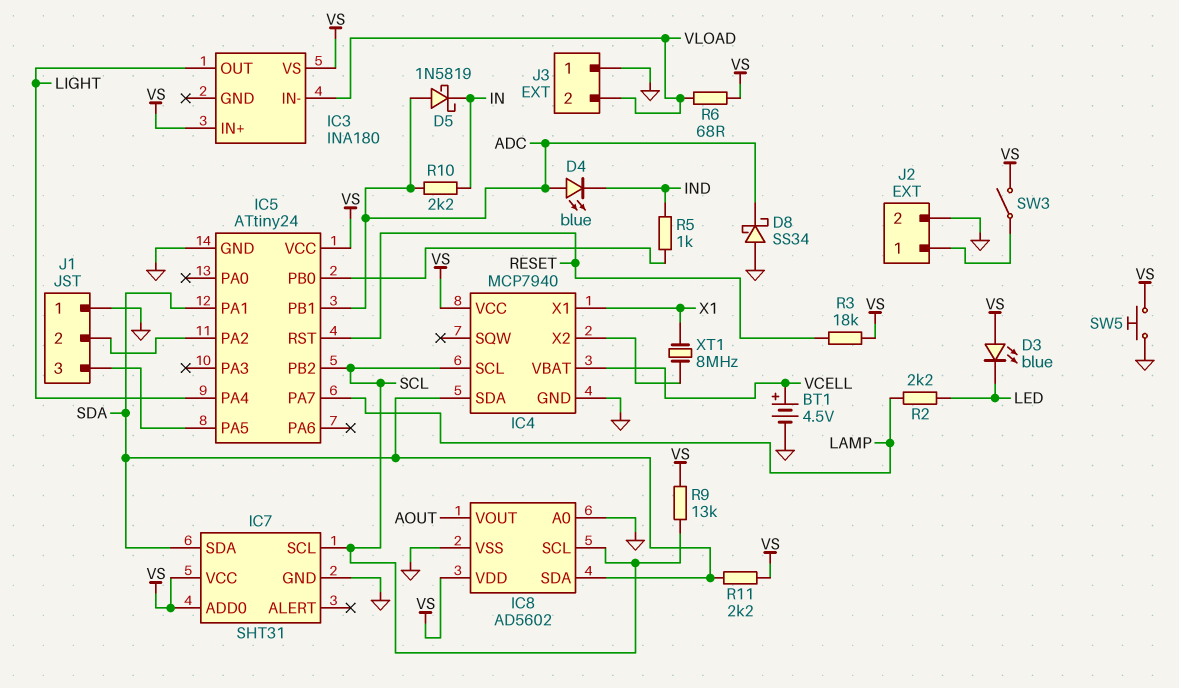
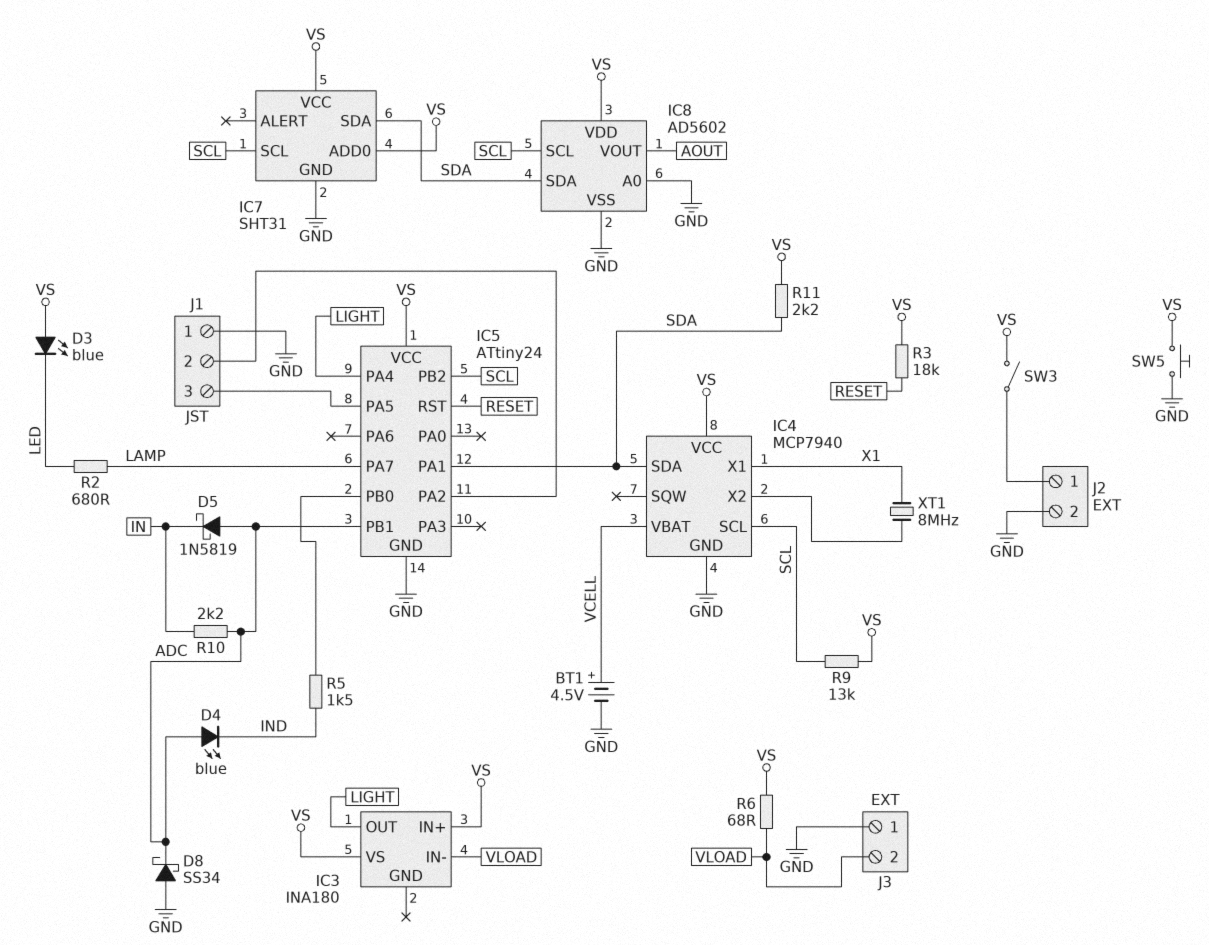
R2: 2.2k (LAMP, LED) -> 680 (LAMP, LED)
R5: 1k (IC5/PB0, IND) -> 1.5k (IC5/PB0, IND)

